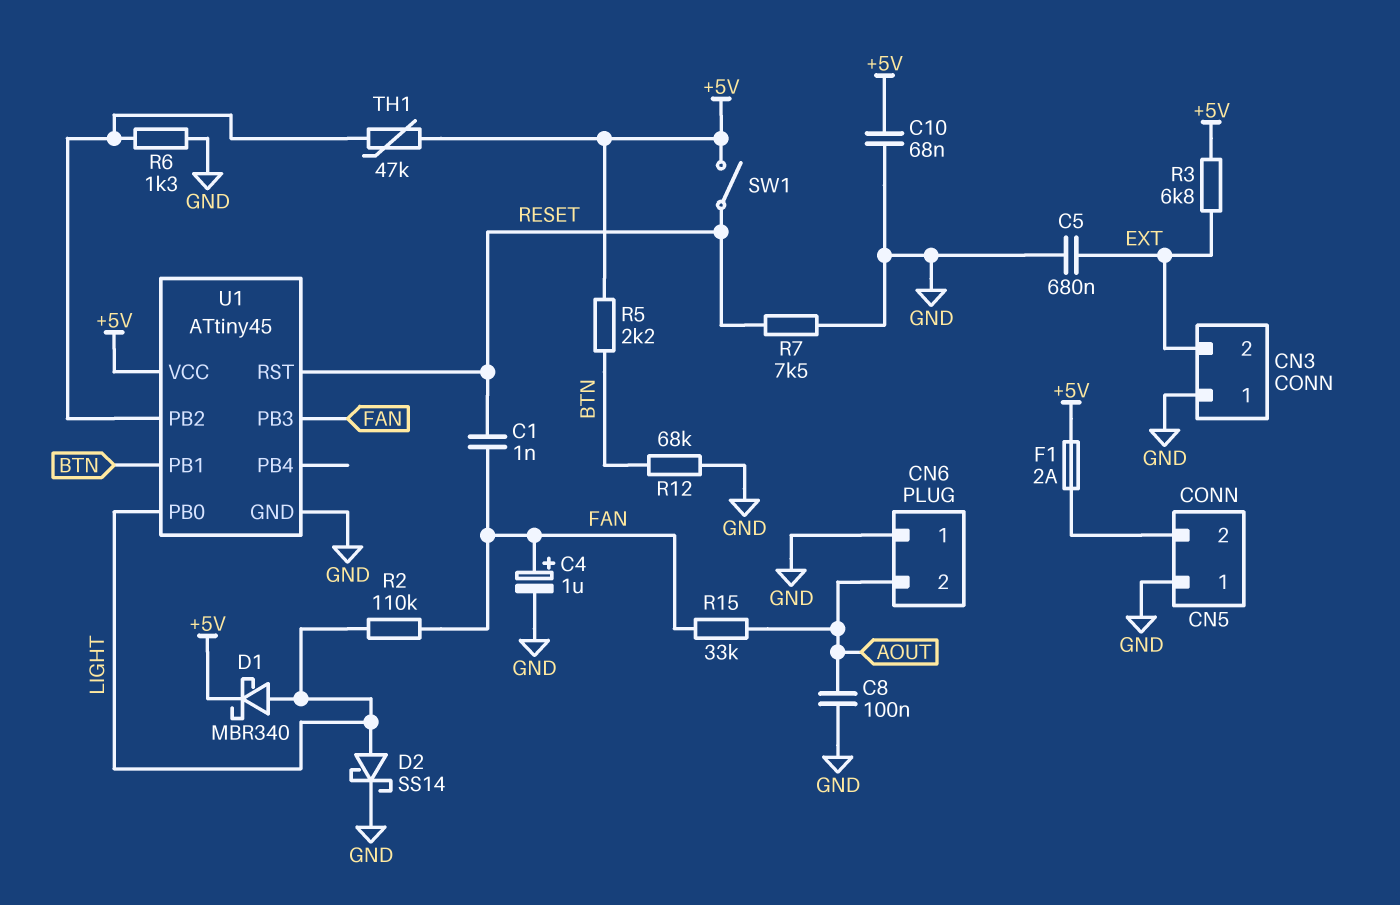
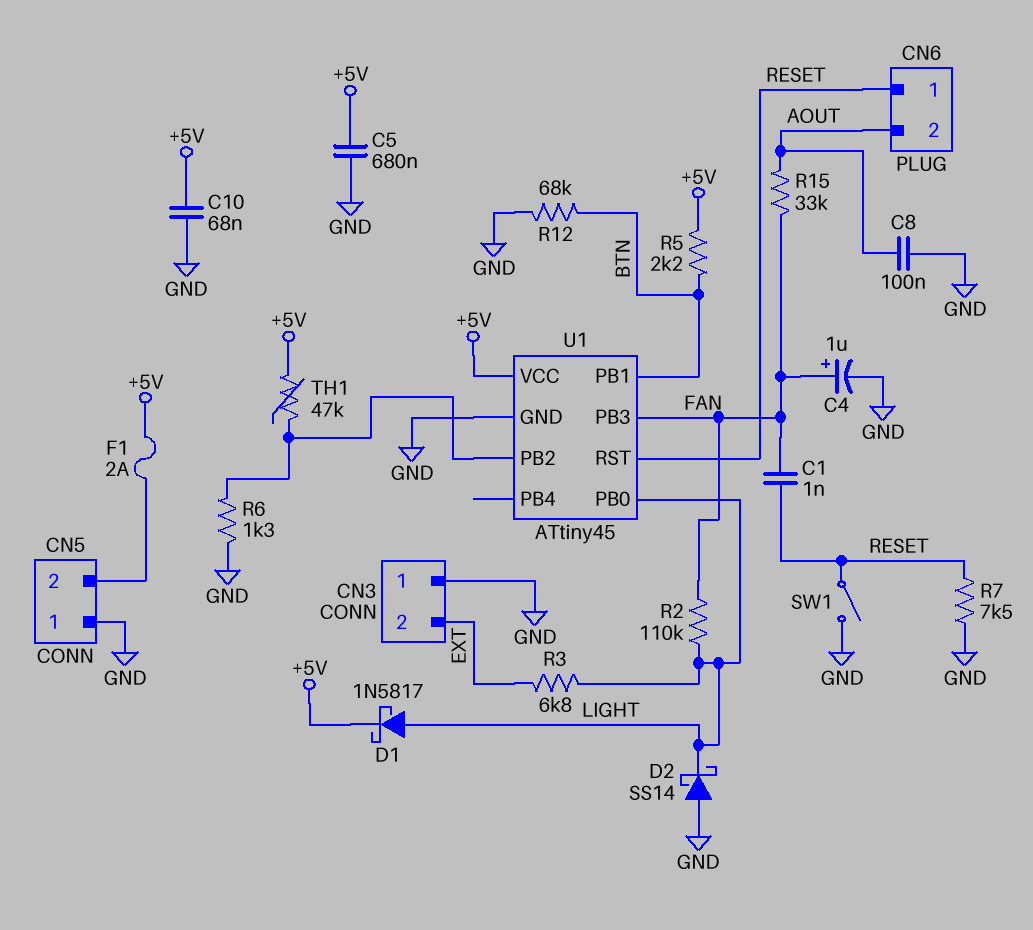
C5: 680nF (EXT, GND) -> 680nF (+5V, GND)
CN6 pin 1: GND -> RESET
D1: schottky MBR340 (A LIGHT, K +5V) -> schottky 1N5817 (A LIGHT, K +5V)
D2: schottky SS14 (A LIGHT, K GND) -> schottky SS14 (A GND, K LIGHT)
R3: 6.8k (+5V, EXT) -> 6.8k (EXT, LIGHT)
SW1: switch (+5V, RESET) -> switch (GND, RESET)

